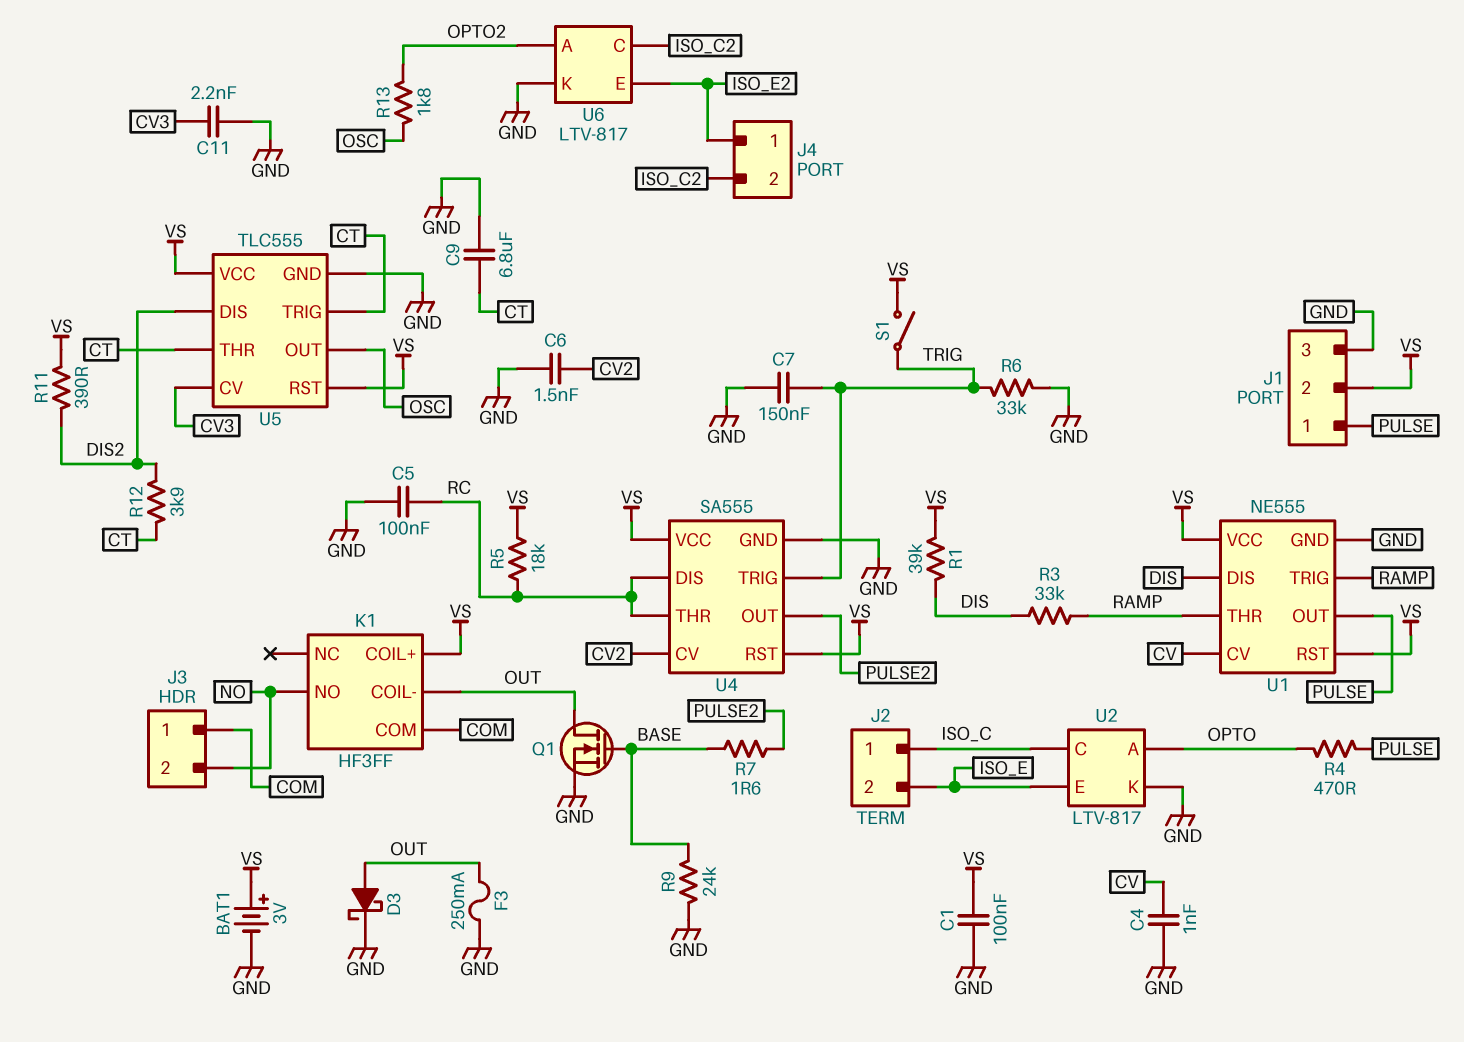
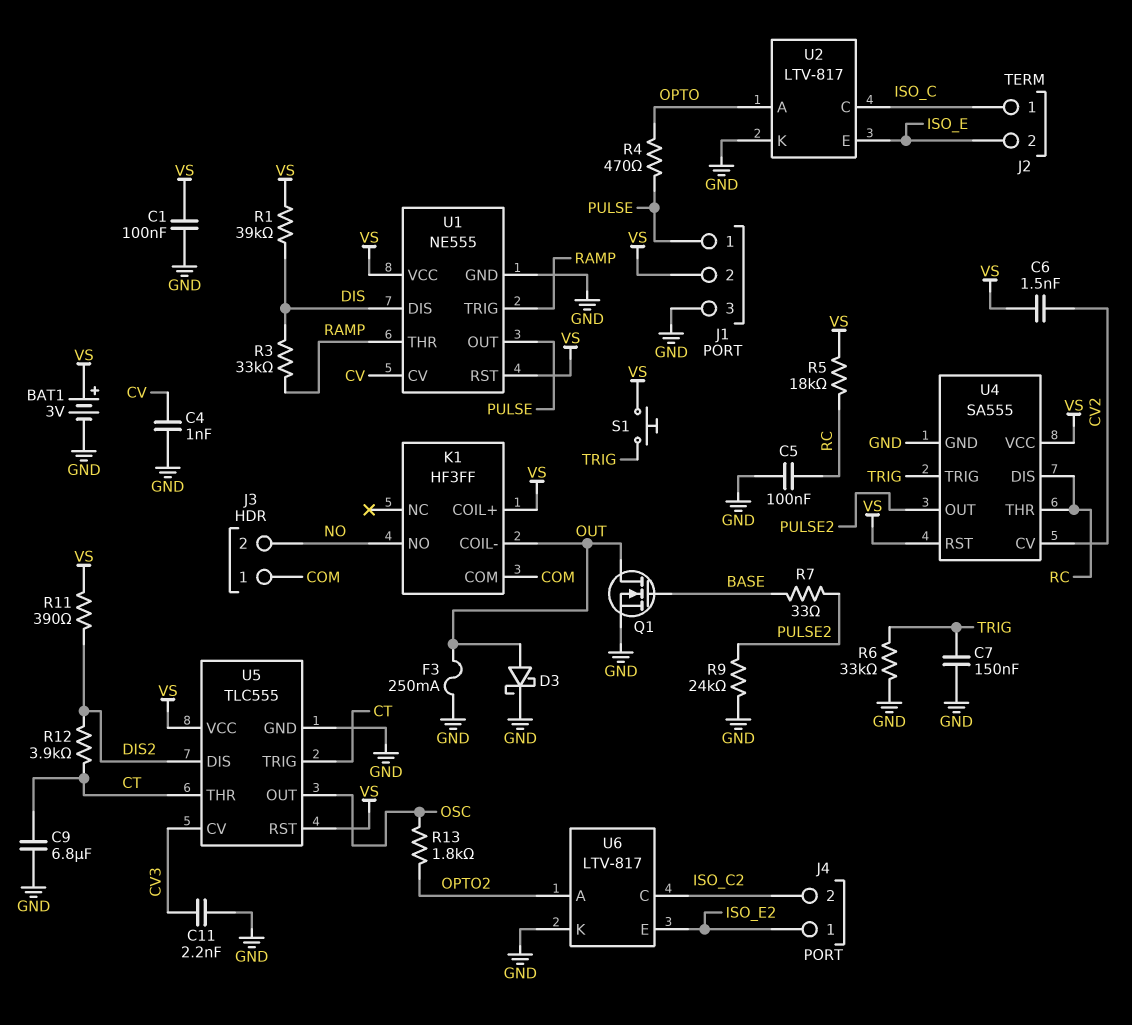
C6: 1.5nF (CV2, GND) -> 1.5nF (CV2, VS)
R7: 1.6 (BASE, PULSE2) -> 33 (BASE, PULSE2)
R9: 24k (BASE, GND) -> 24k (GND, PULSE2)
S1: switch (TRIG, VS) -> button (TRIG, VS)

